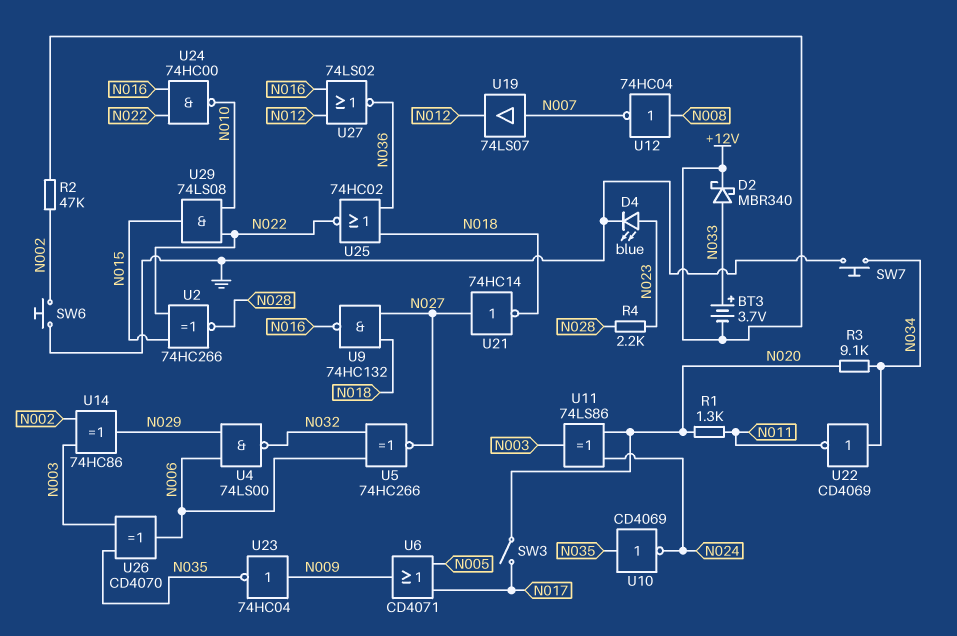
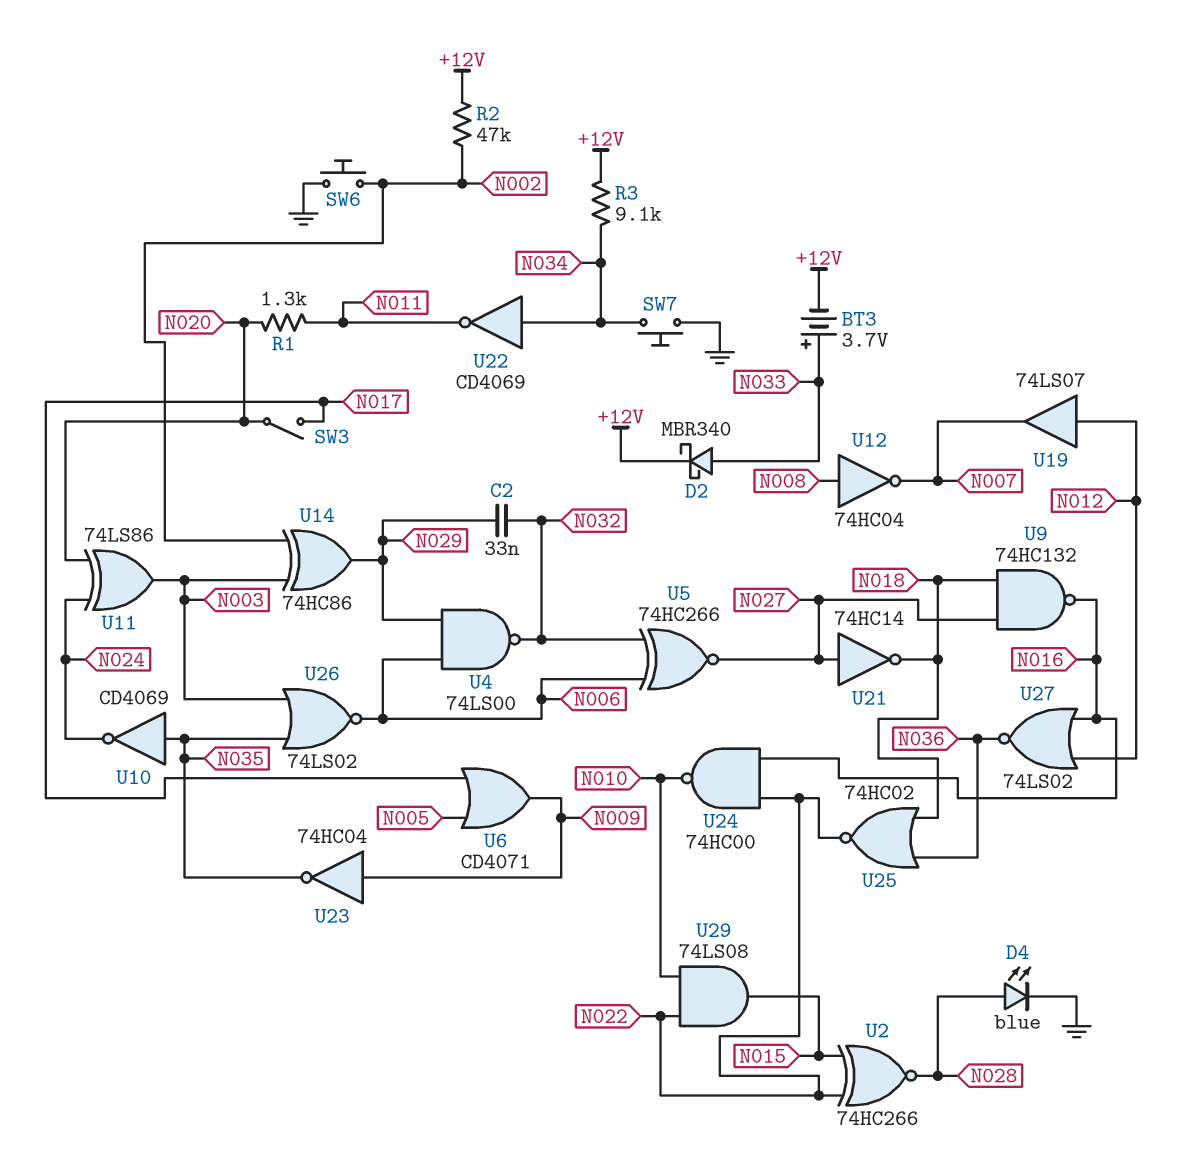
C2: none -> 33nF (N029, N032)
D4: LED blue (A N023, K GND) -> LED blue (A N028, K GND)
R3: 9.1k (N020, N034) -> 9.1k (+12V, N034)
R4: 2.2k (N023, N028) -> none
U19: buffer 74LS07 (in N007, out N012) -> buffer 74LS07 (in N012, out N007)
U26: XOR CD4070 (in N003, in N035, out N006) -> NOR 74LS02 (in N003, in N035, out N006)

